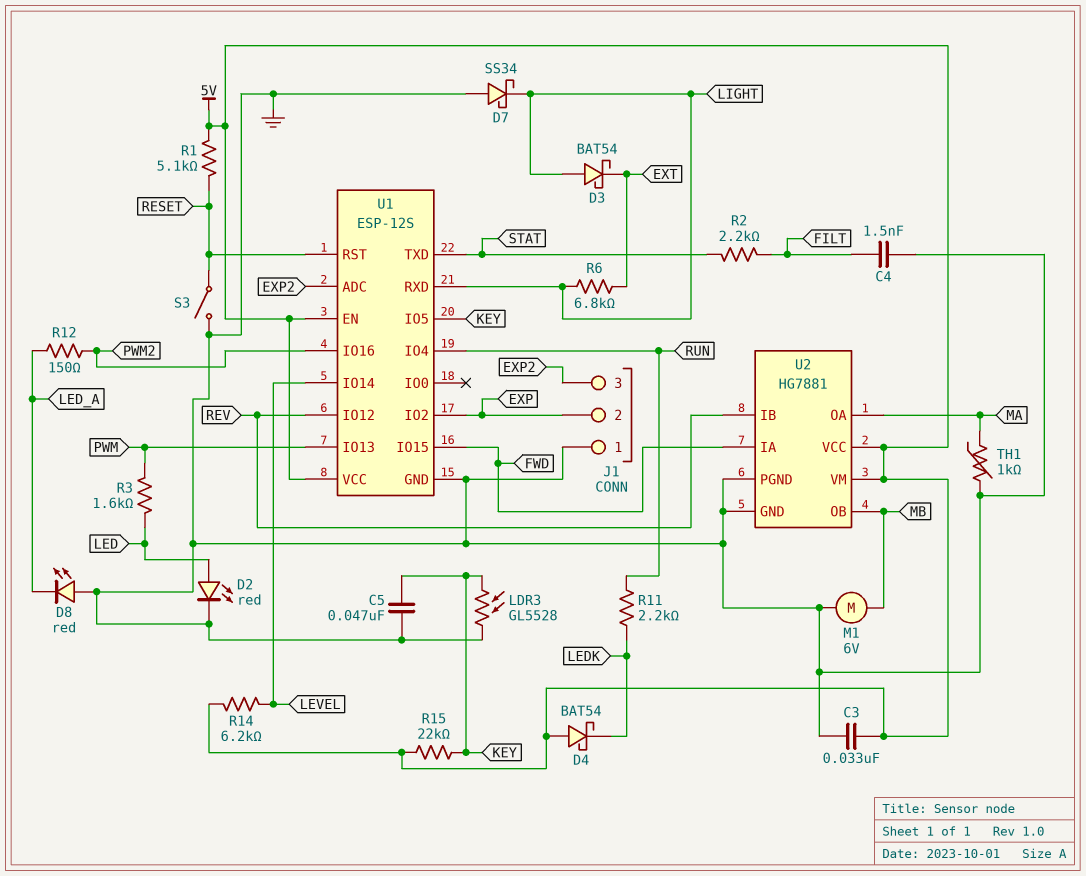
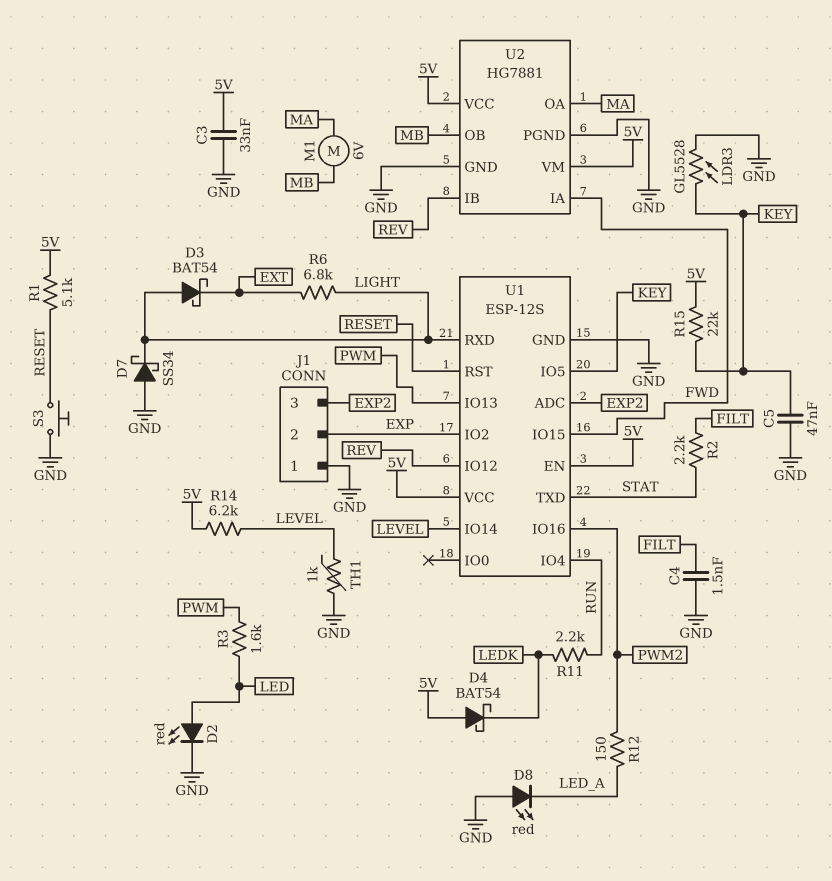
M1: motor 6V (GND, MB) -> motor 6V (MA, MB)
S3: switch (GND, RESET) -> button (GND, RESET)
TH1: 1k (GND, MA) -> 1k (GND, LEVEL)

